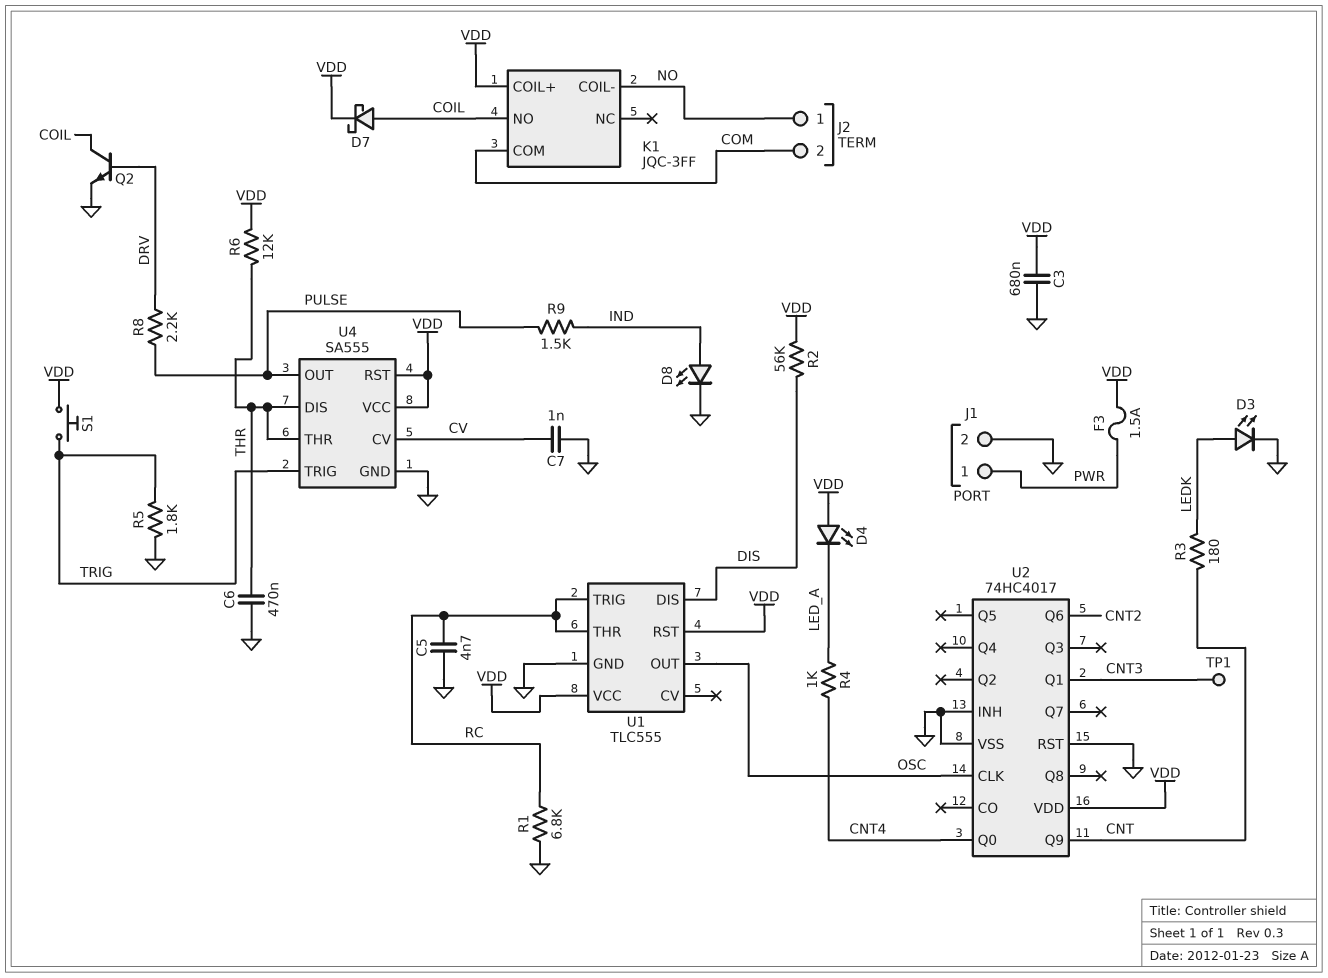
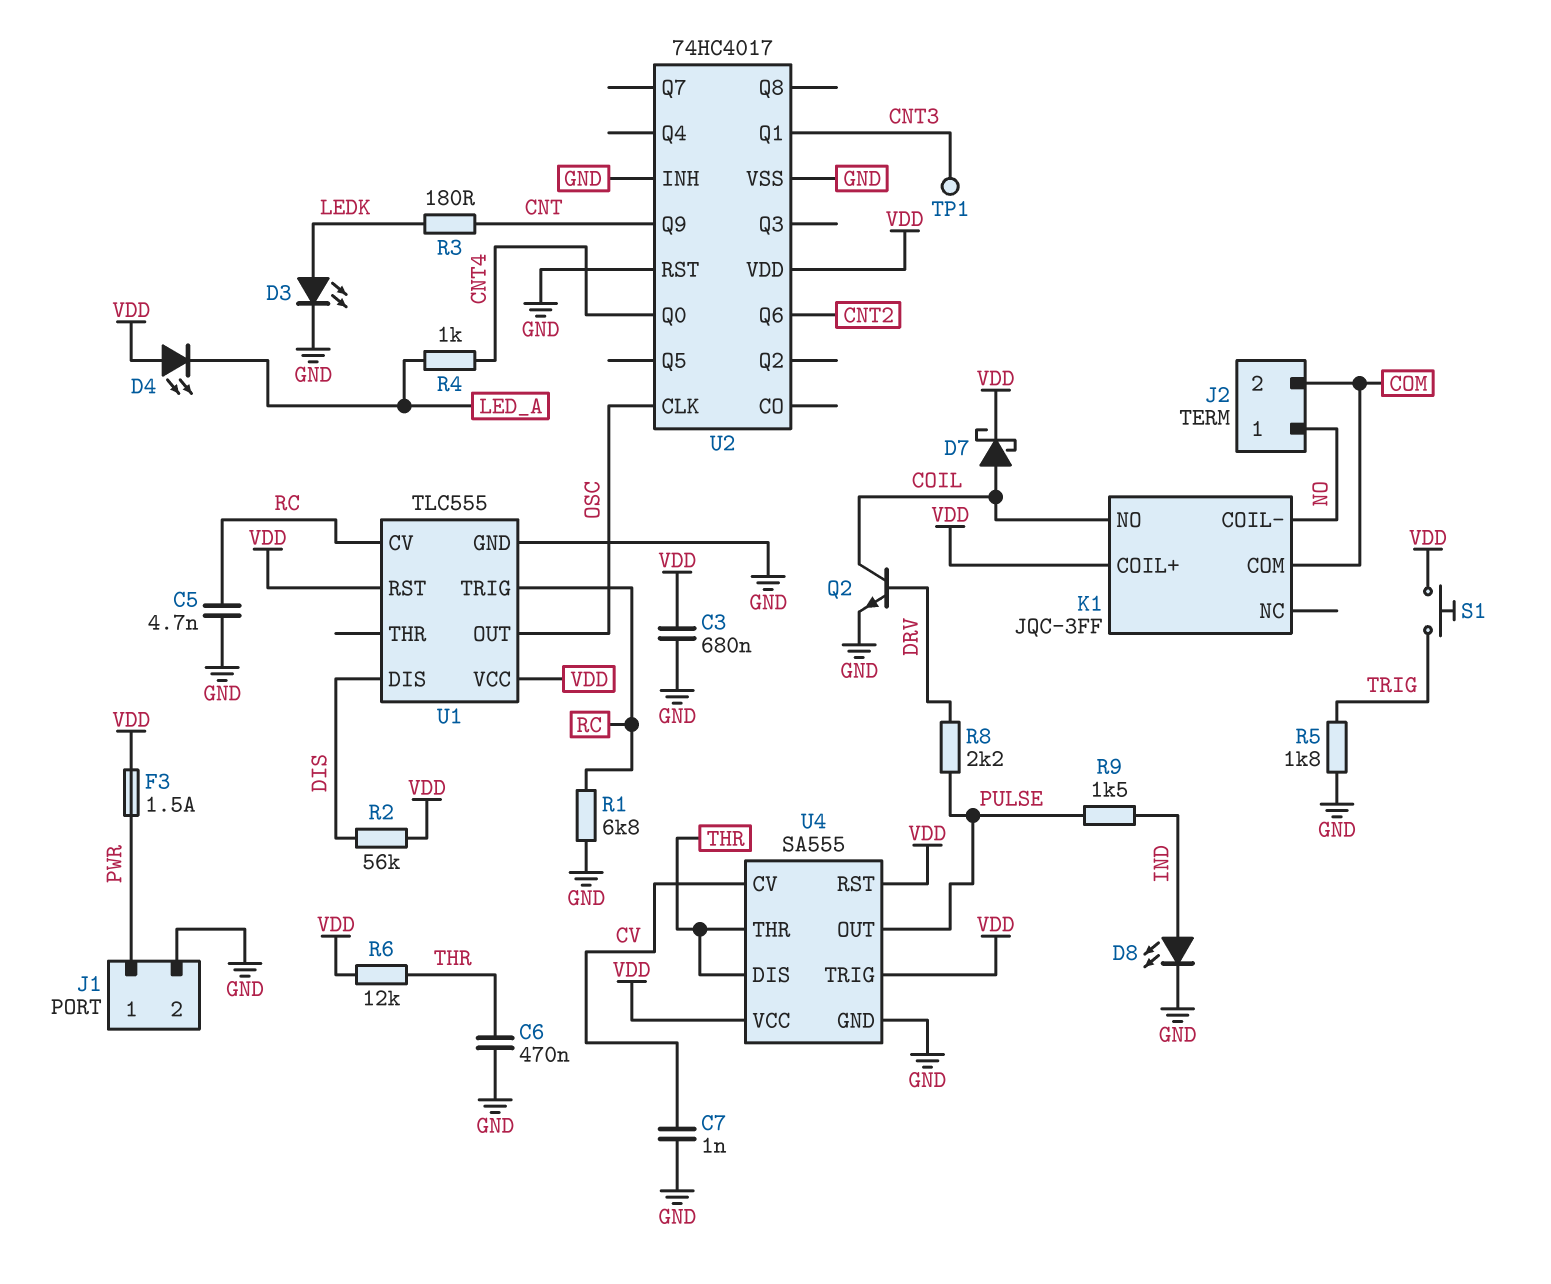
U1 pin CV: none -> RC
U1 pin THR: RC -> none
U4 pin TRIG: TRIG -> VDD

